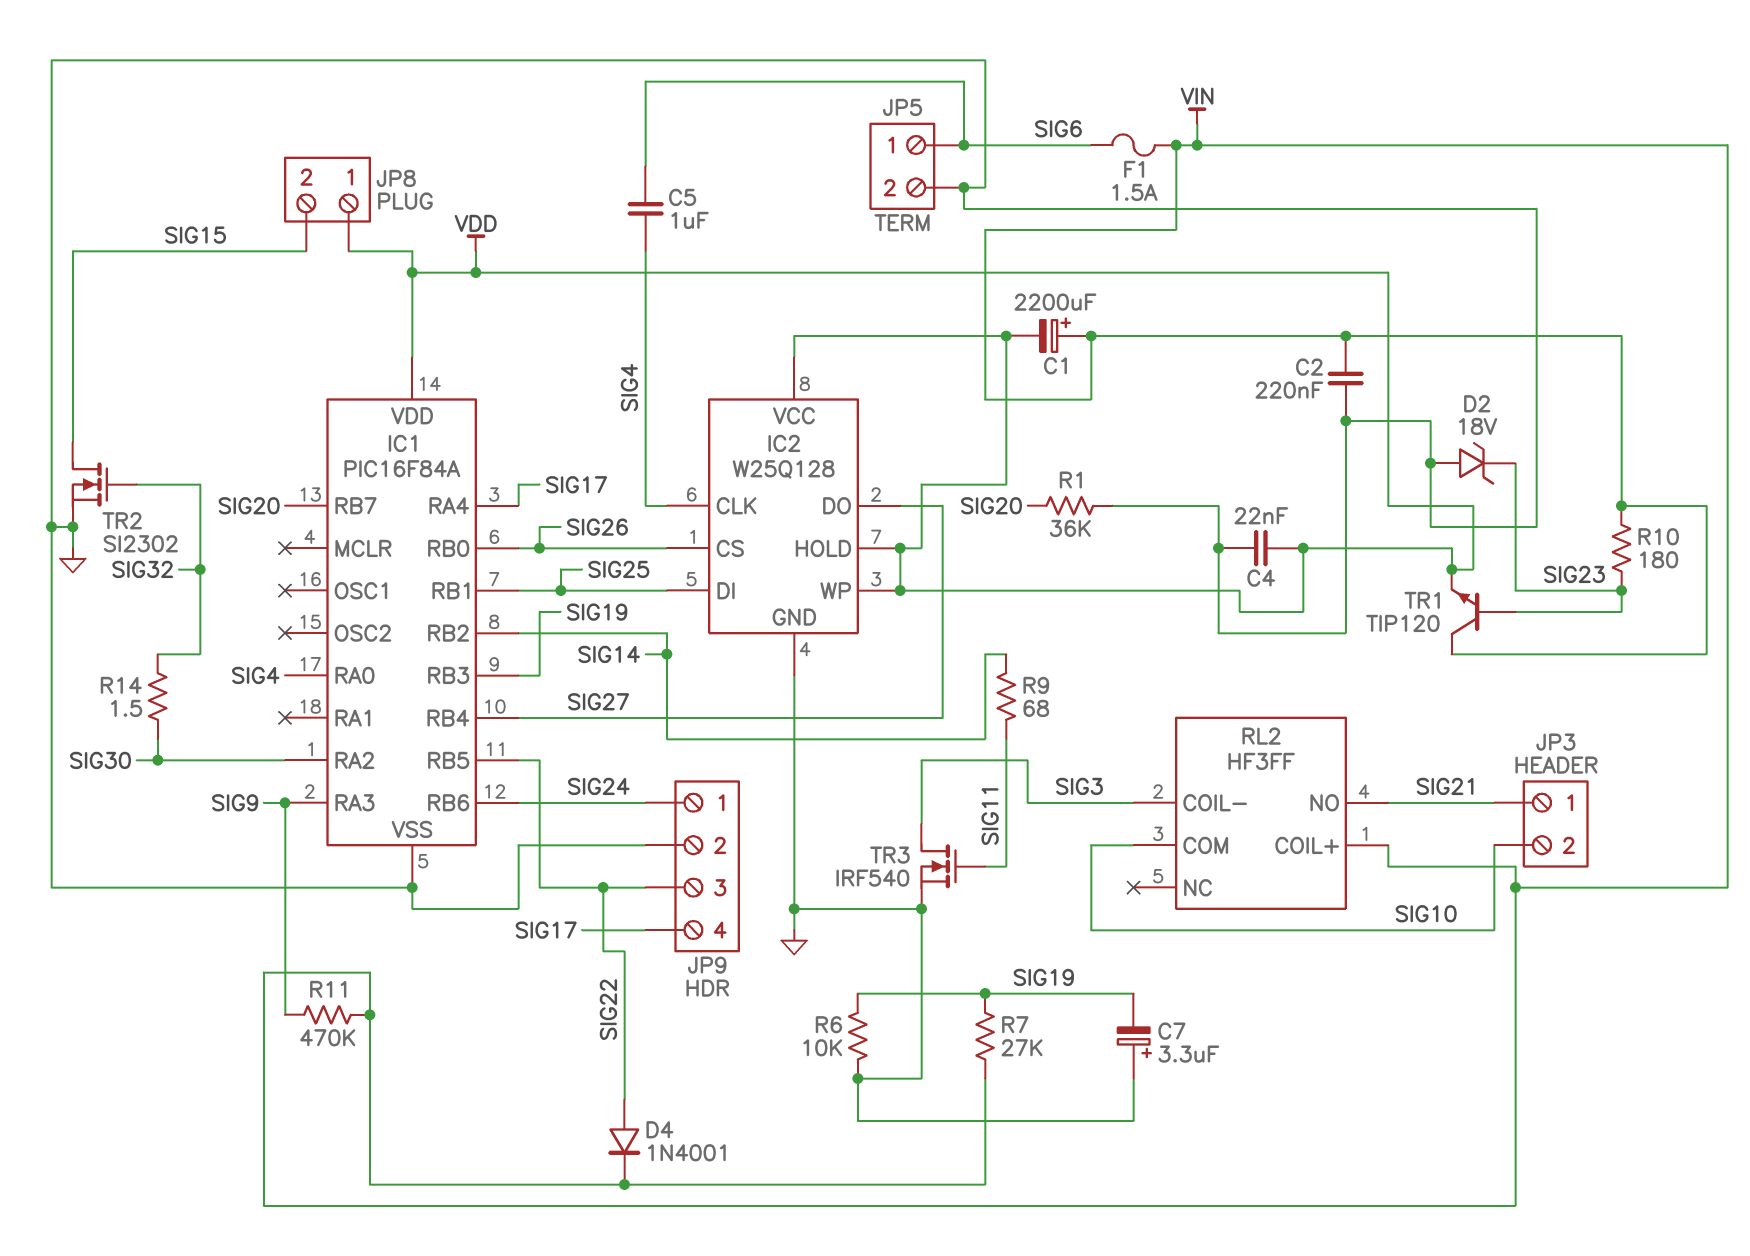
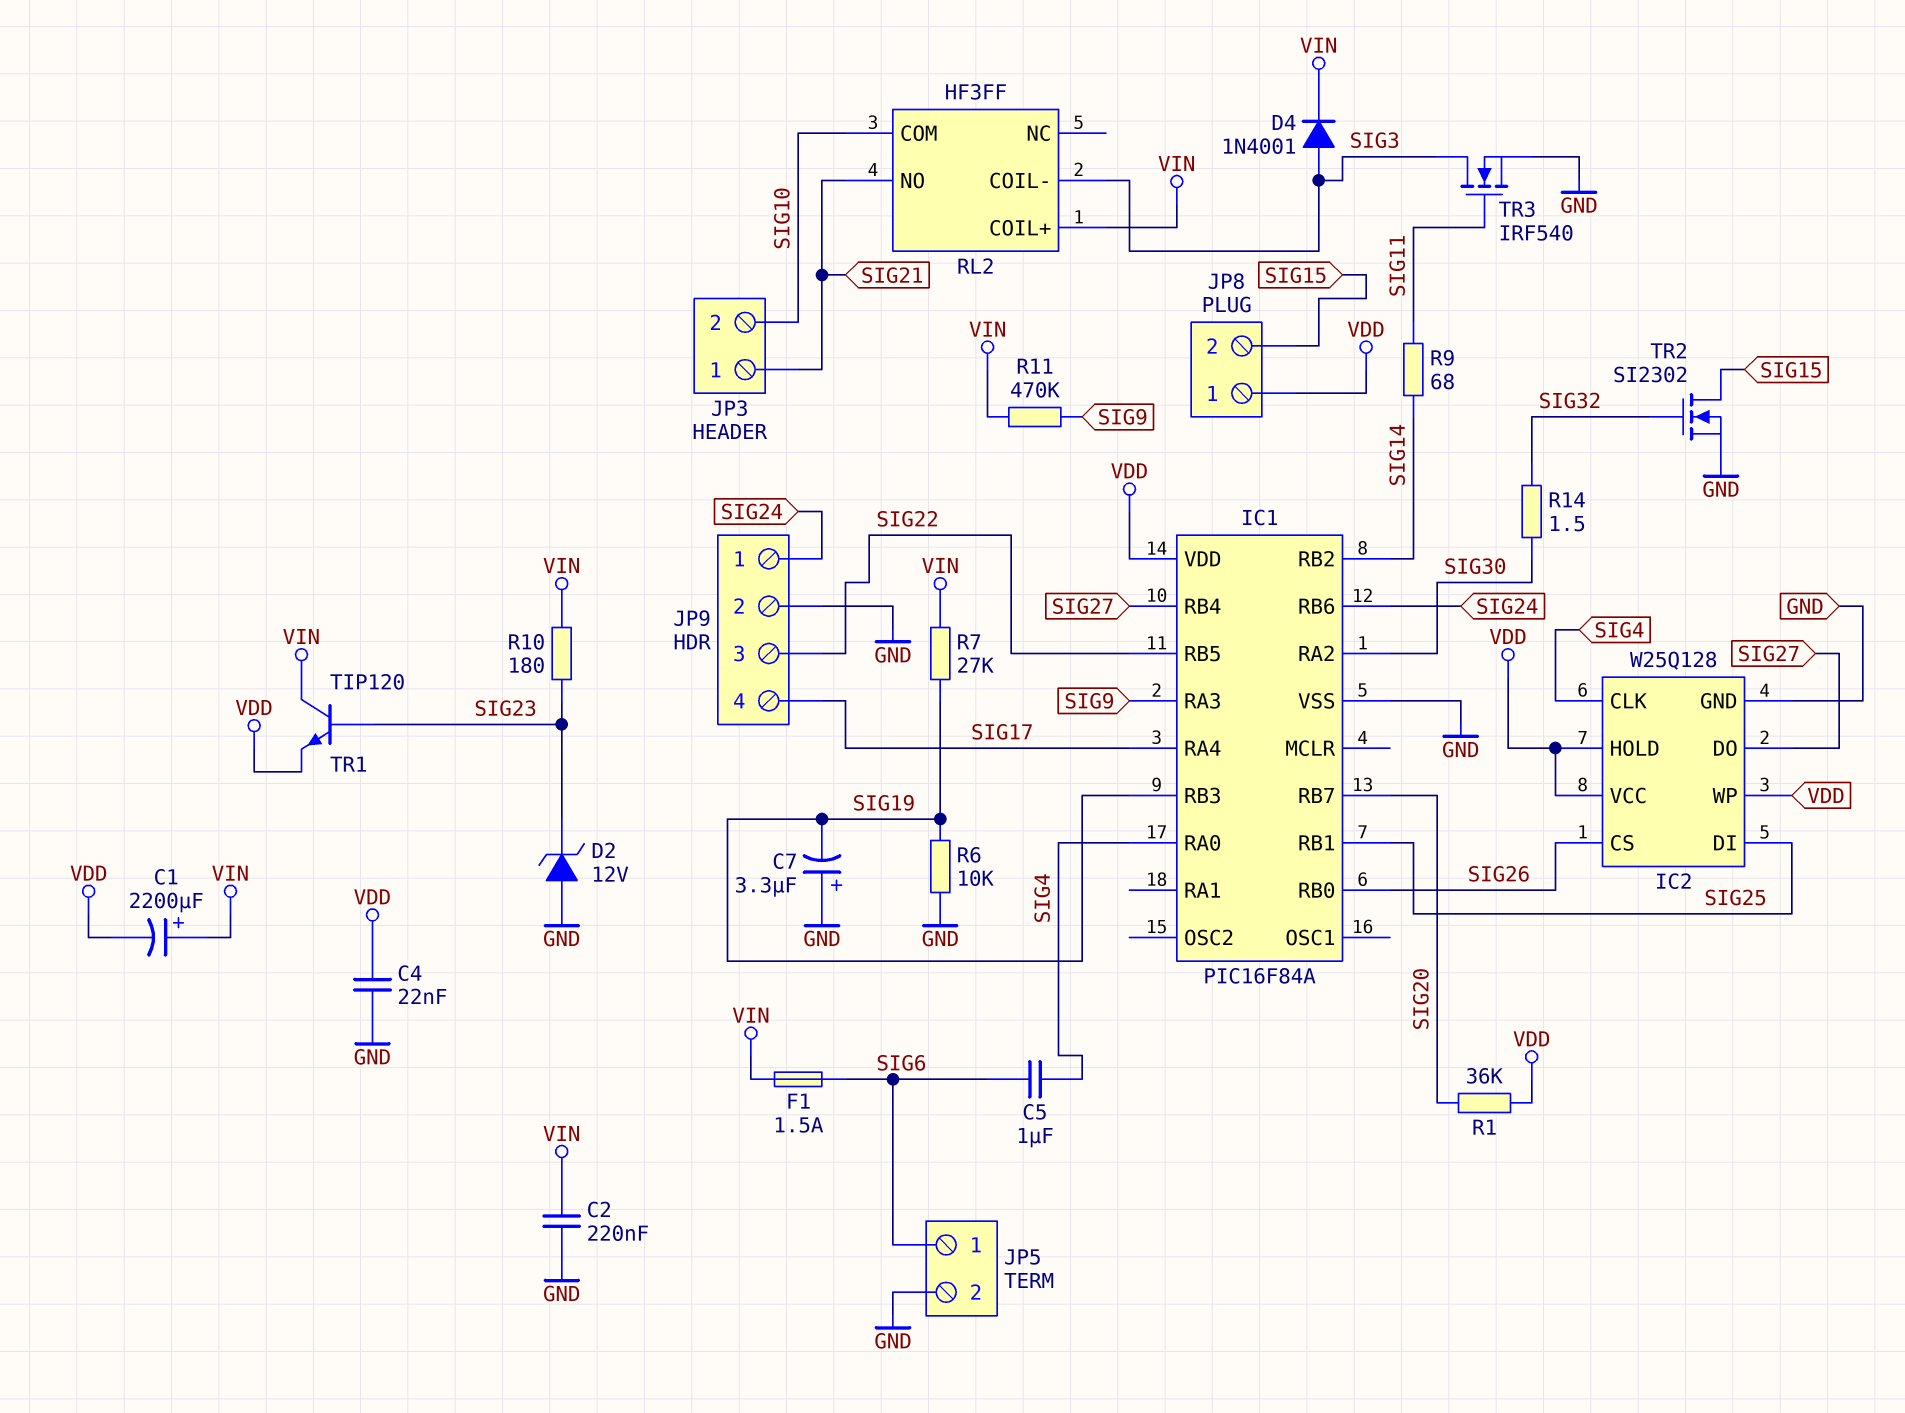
D2: zener 18V (A GND, K SIG23) -> zener 12V (A GND, K SIG23)
D4: diode 1N4001 (A SIG22, K VIN) -> diode 1N4001 (A SIG3, K VIN)
R1: 36k (GND, SIG20) -> 36k (SIG20, VDD)

